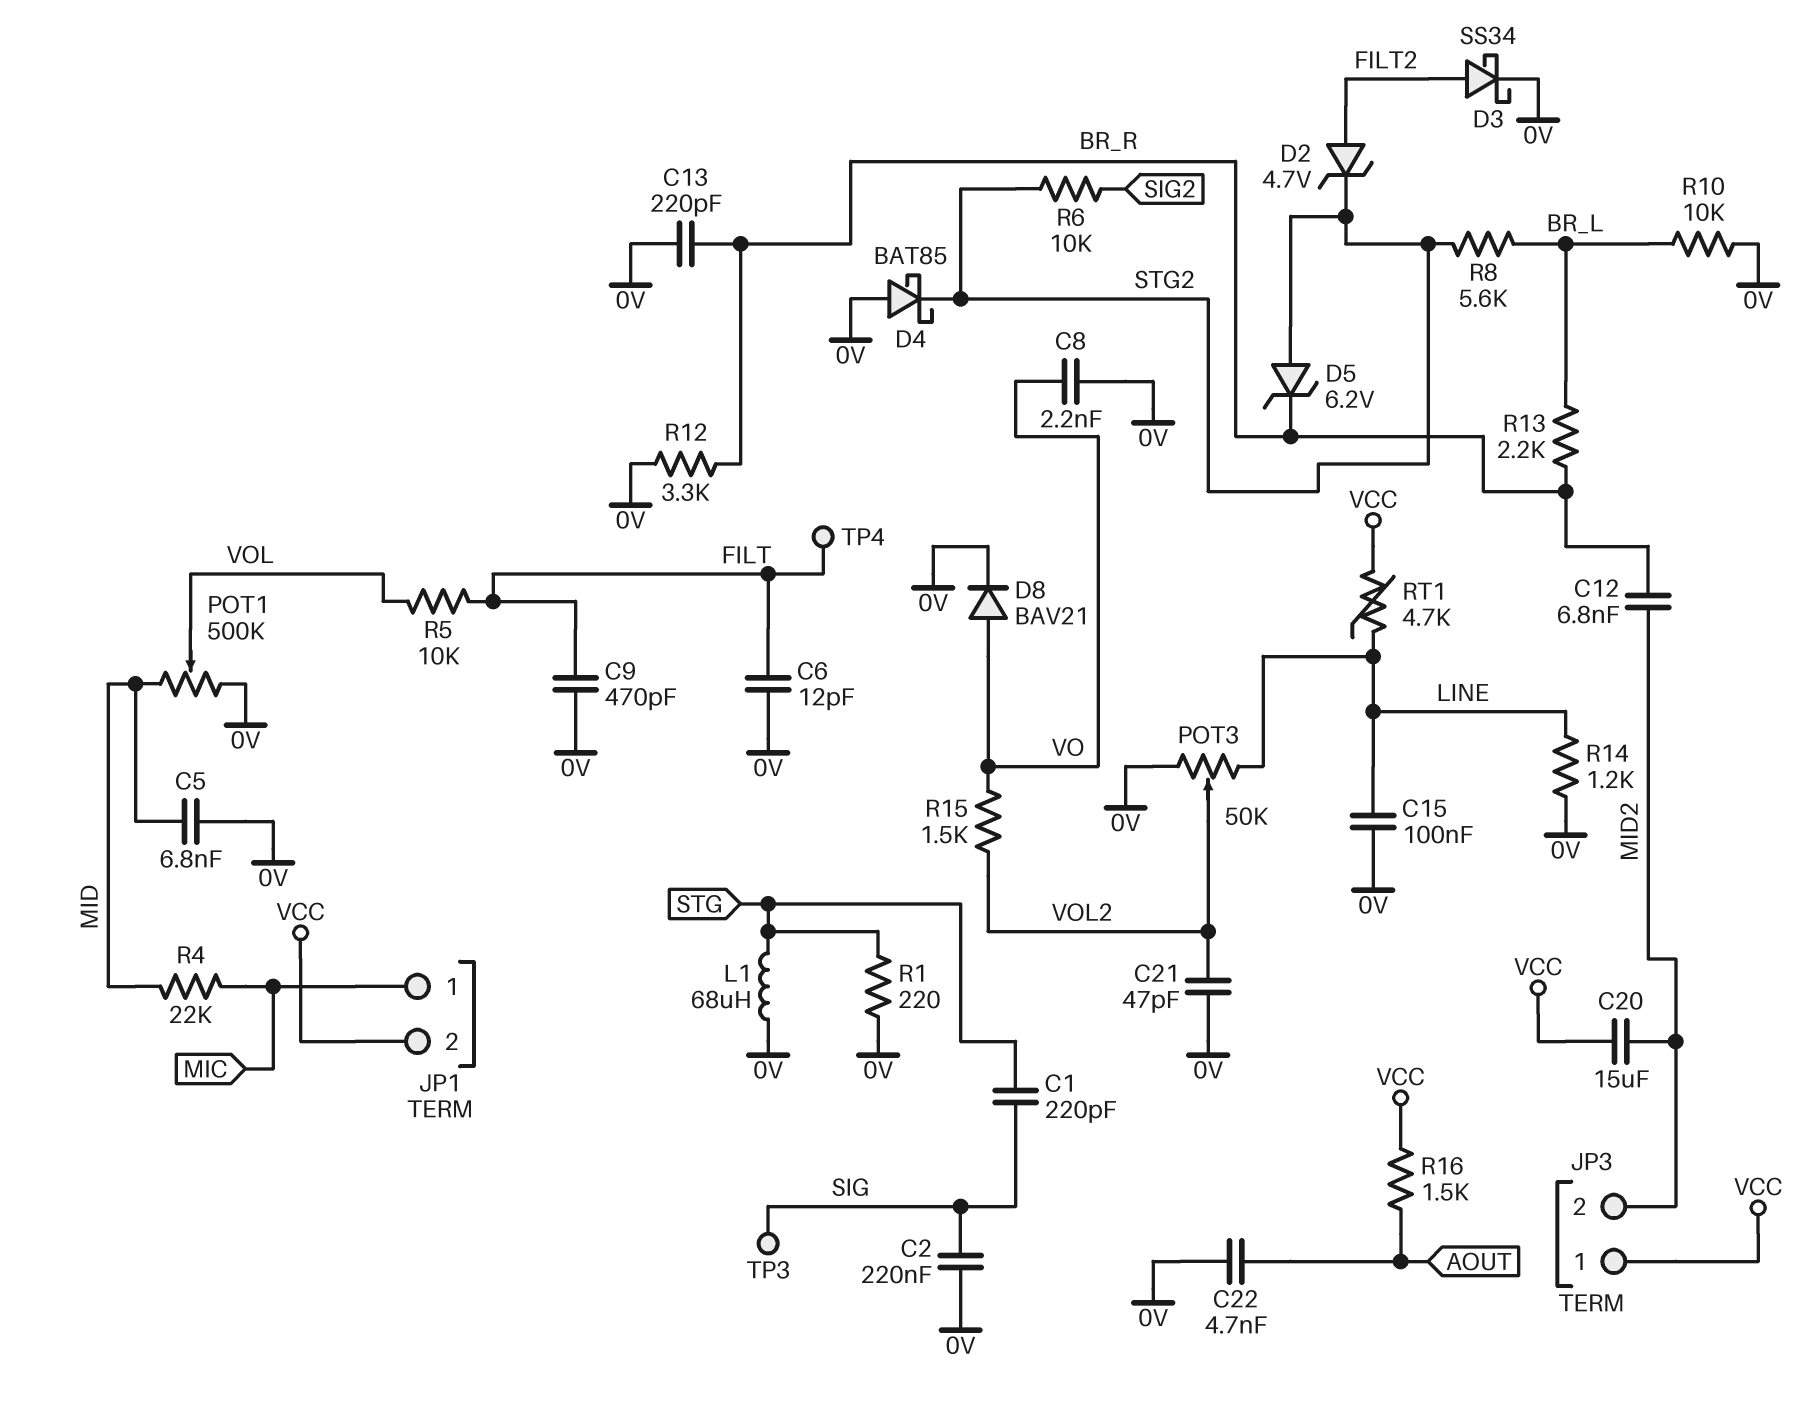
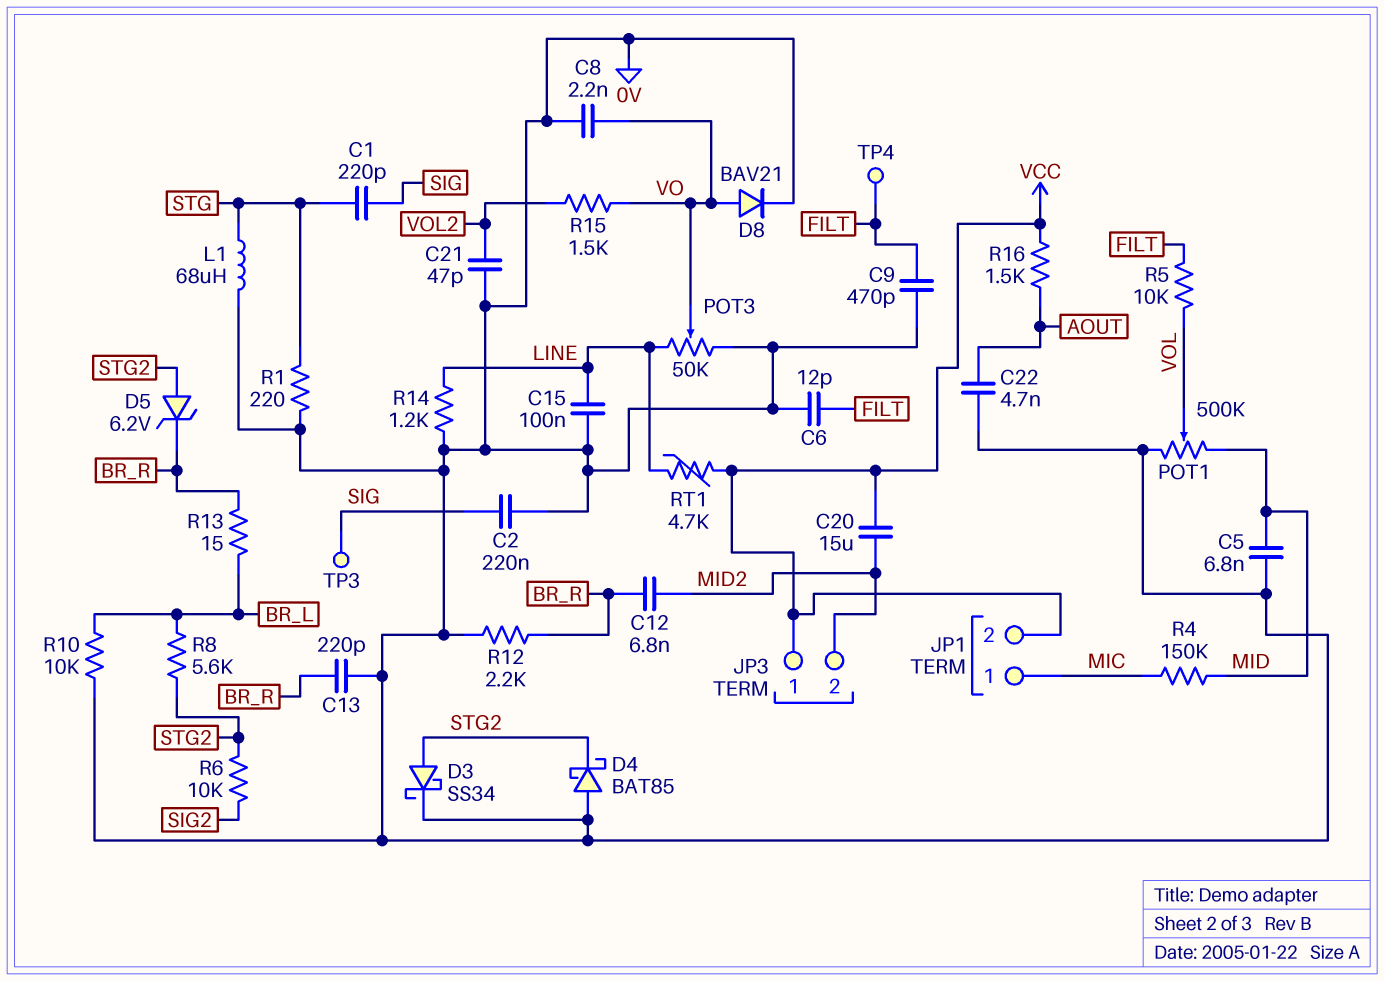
D2: zener 4.7V (A FILT2, K STG2) -> none
D3: schottky SS34 (A FILT2, K 0V) -> schottky SS34 (A STG2, K 0V)
POT3: 50k (0V, LINE, wiper VOL2) -> 50k (0V, LINE, wiper VO)
R4: 22k (MIC, MID) -> 150k (MIC, MID)
R12: 3.3k (0V, BR_R) -> 2.2k (0V, BR_R)
R13: 2.2k (BR_L, BR_R) -> 15 (BR_L, BR_R)

